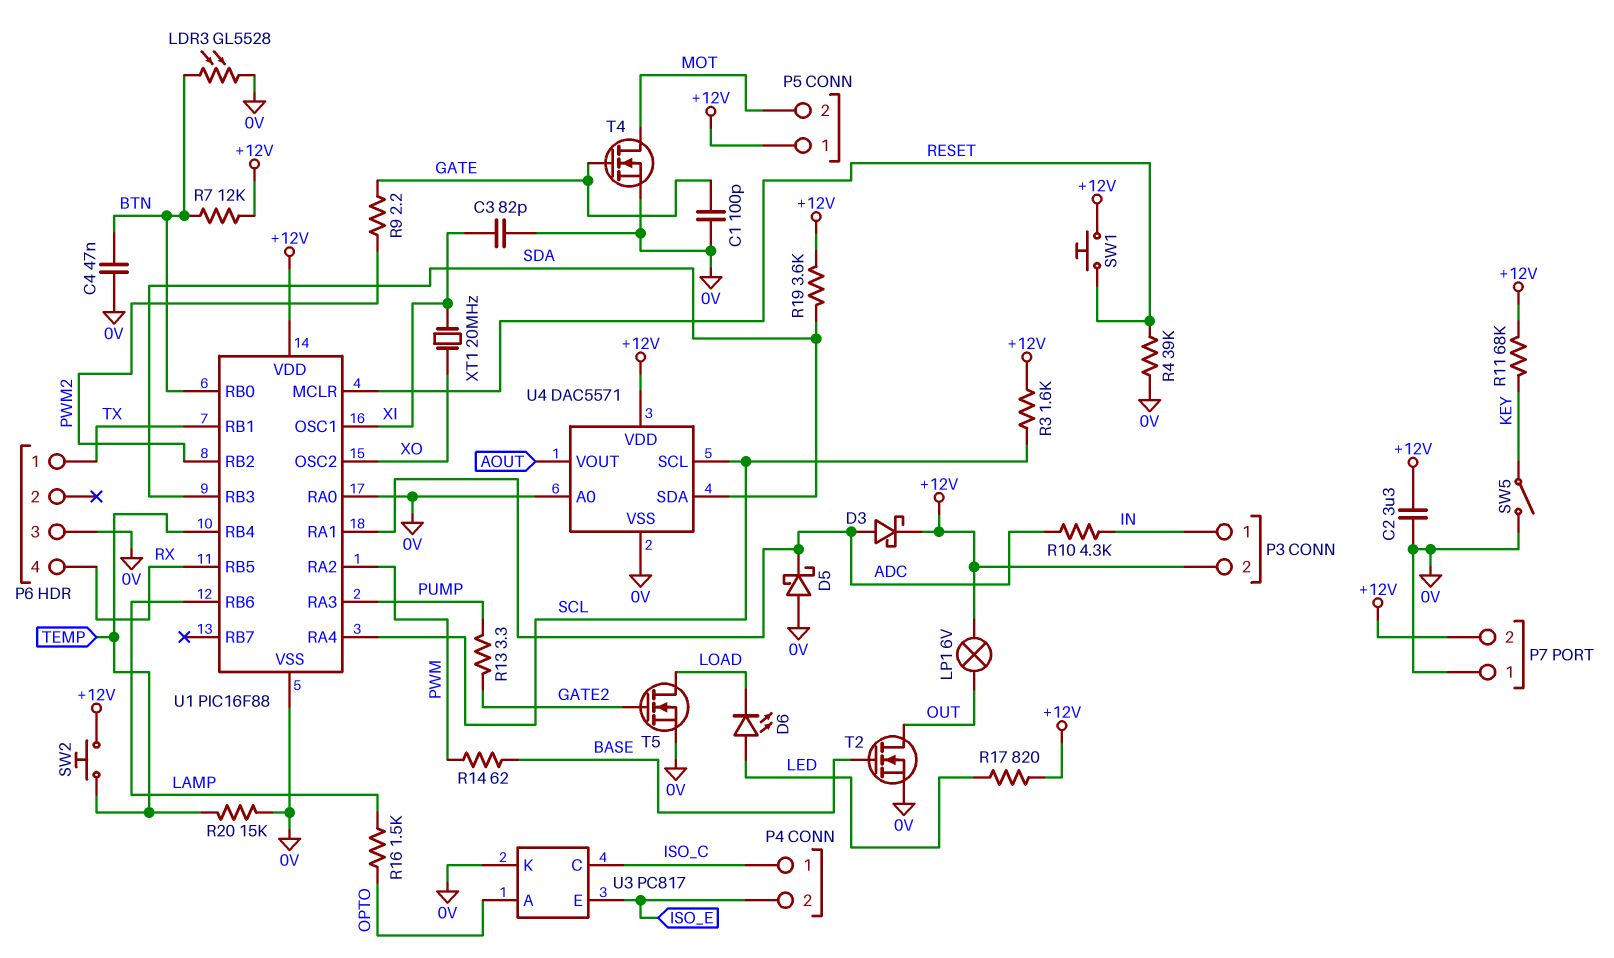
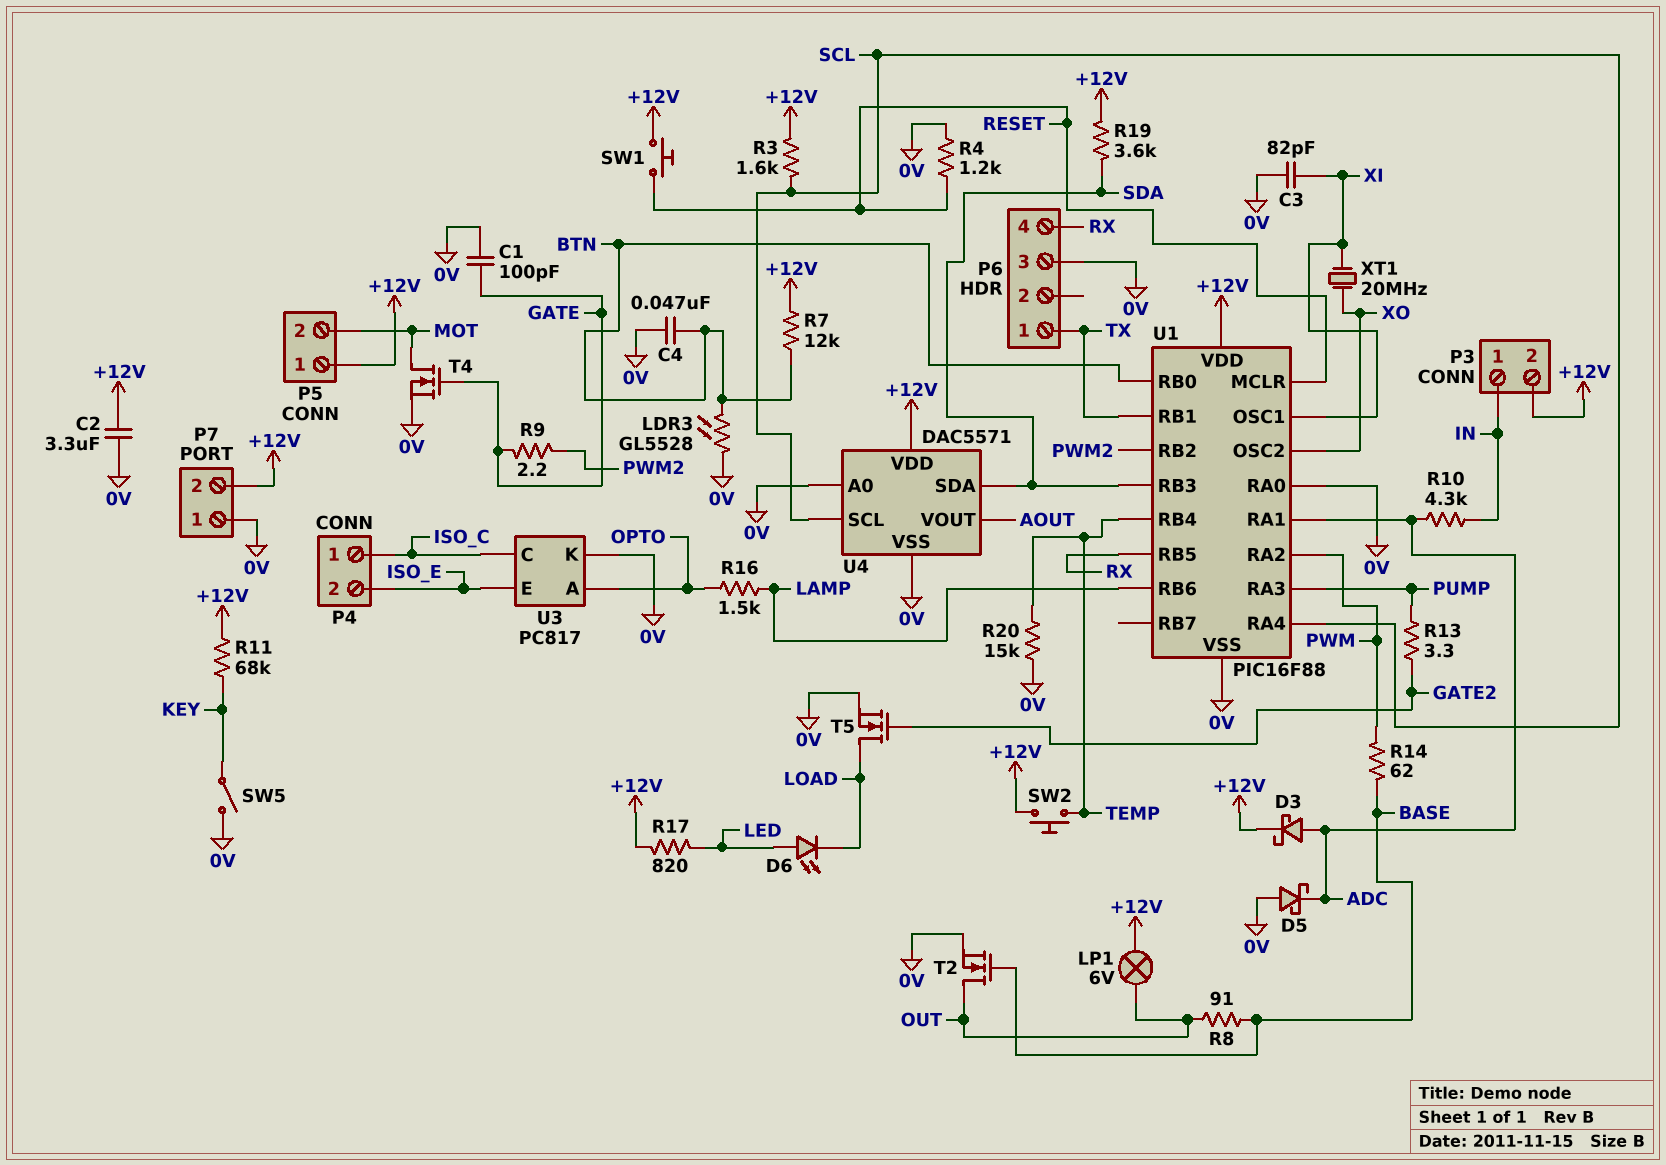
R4: 39k (0V, RESET) -> 1.2k (0V, RESET)
R8: none -> 91 (BASE, OUT)

